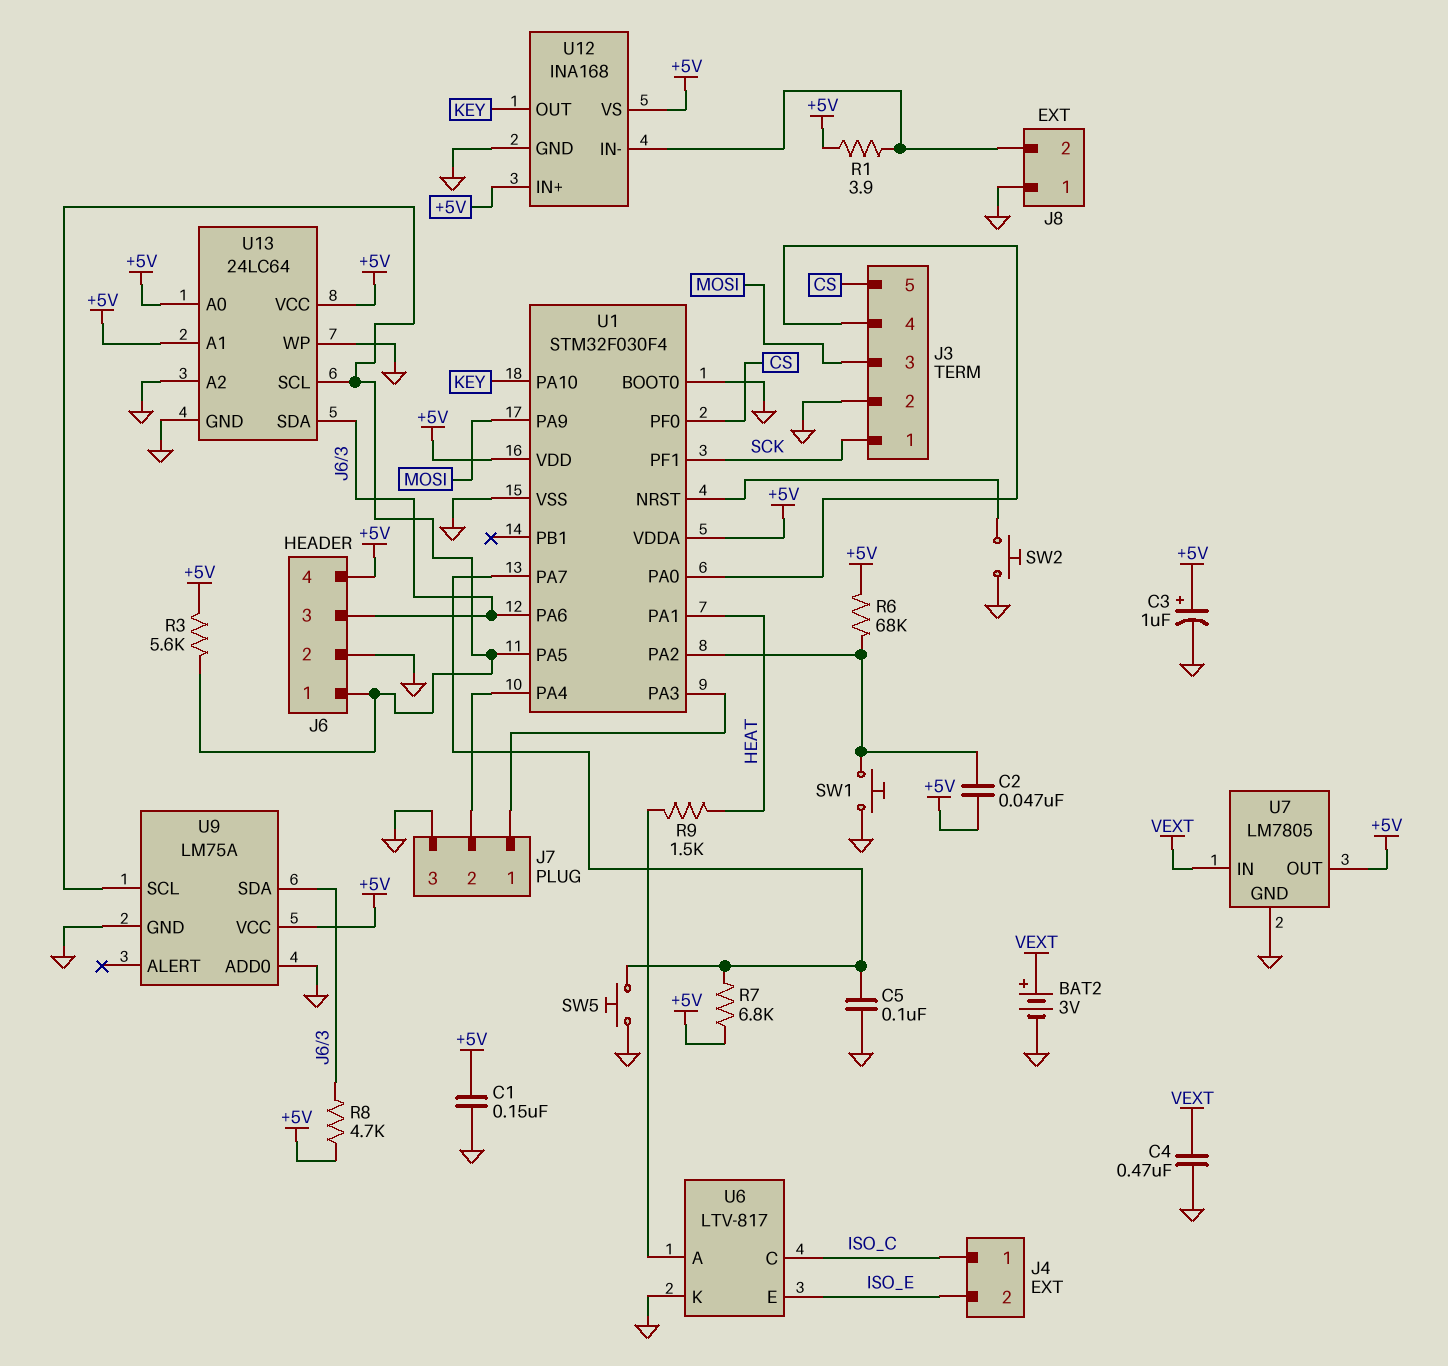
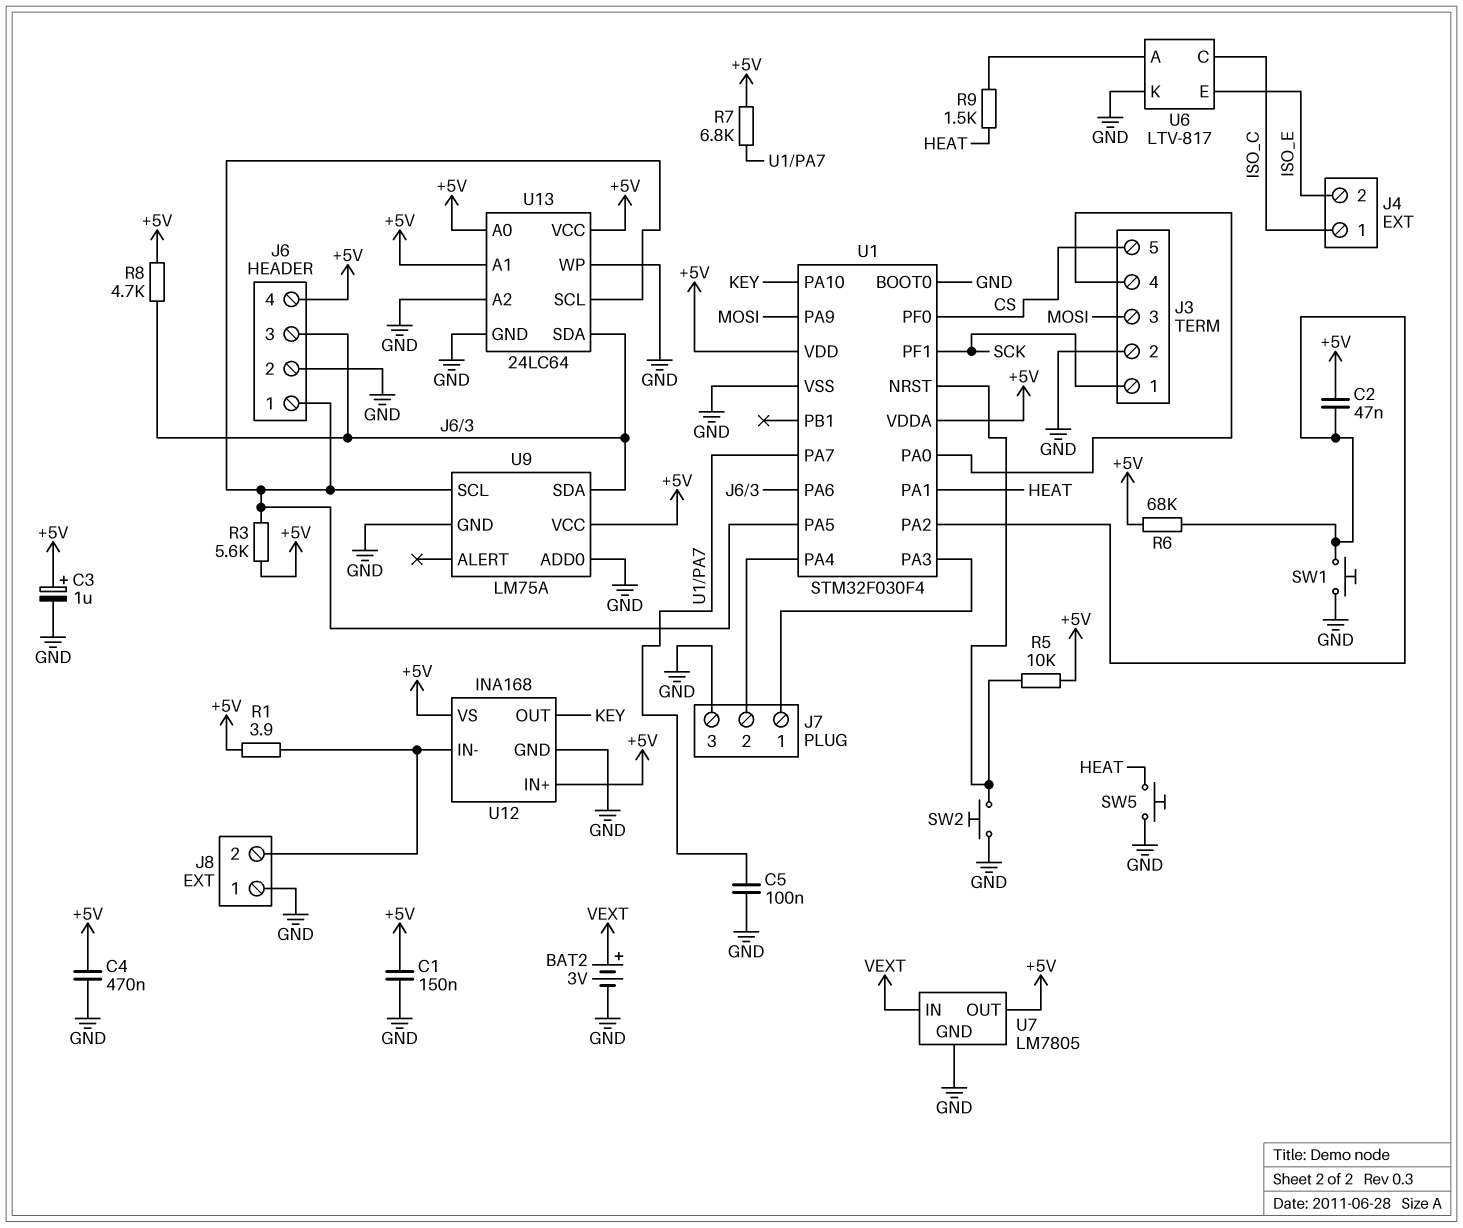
C4: 470nF (GND, VEXT) -> 470nF (+5V, GND)
R5: none -> 10k (+5V, U1/NRST)
SW5: button (GND, U1/PA7) -> button (GND, HEAT)

